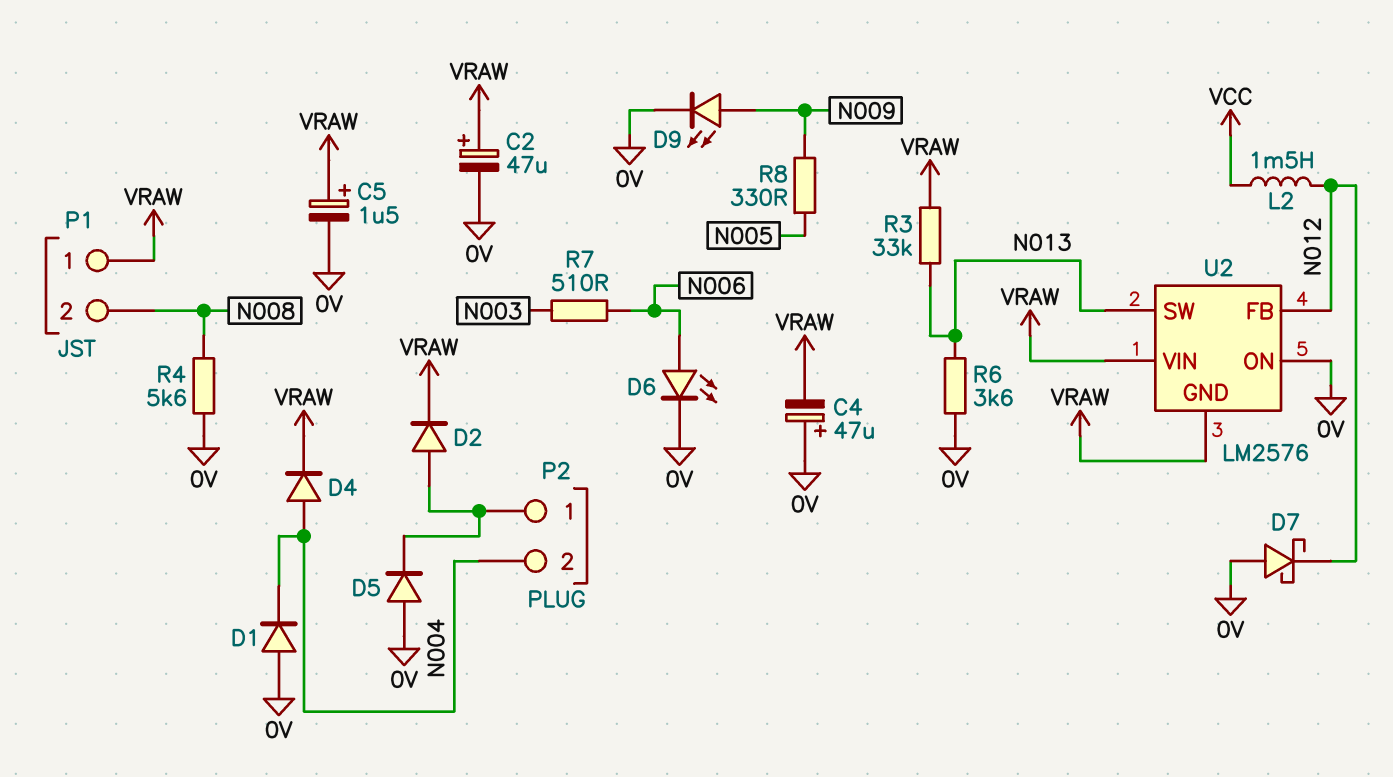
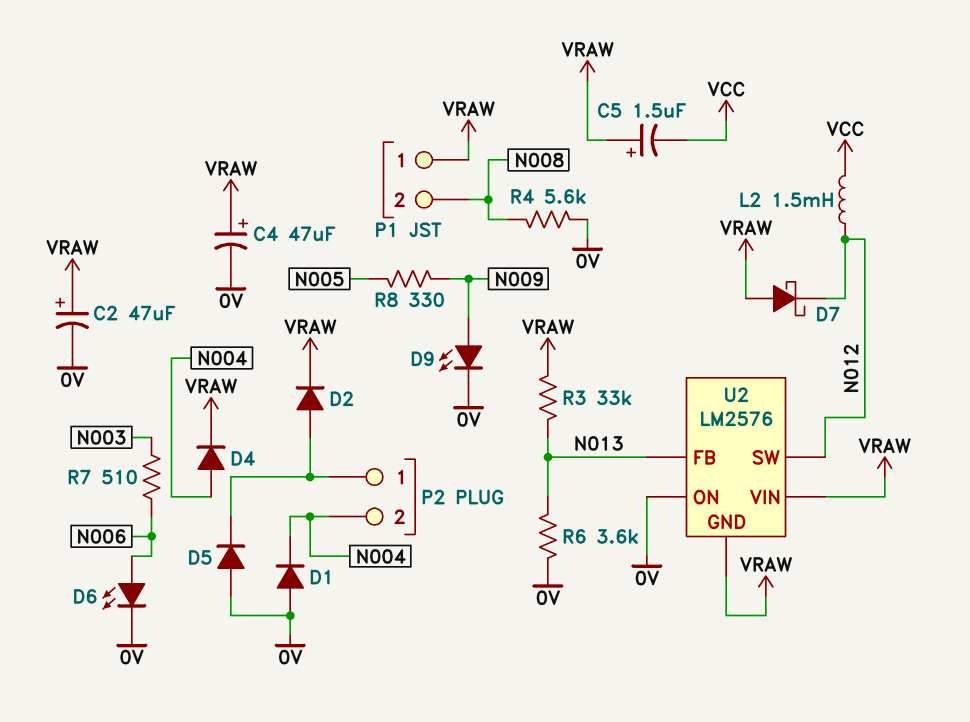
C4: 47uF (plus 0V, minus VRAW) -> 47uF (plus VRAW, minus 0V)
C5: 1.5uF (plus VRAW, minus 0V) -> 1.5uF (plus VRAW, minus VCC)
D7: schottky (A 0V, K N012) -> schottky (A VRAW, K N012)
U2 pin FB: N012 -> N013
U2 pin SW: N013 -> N012

